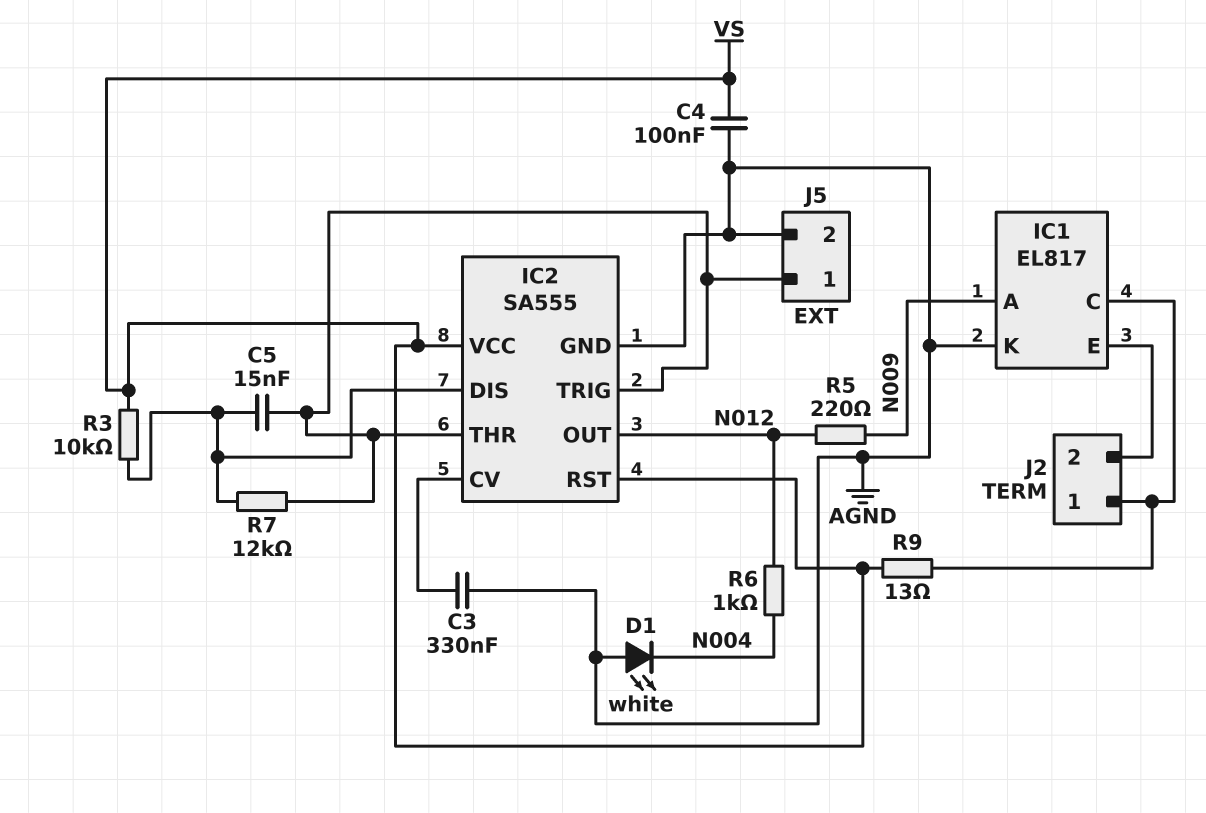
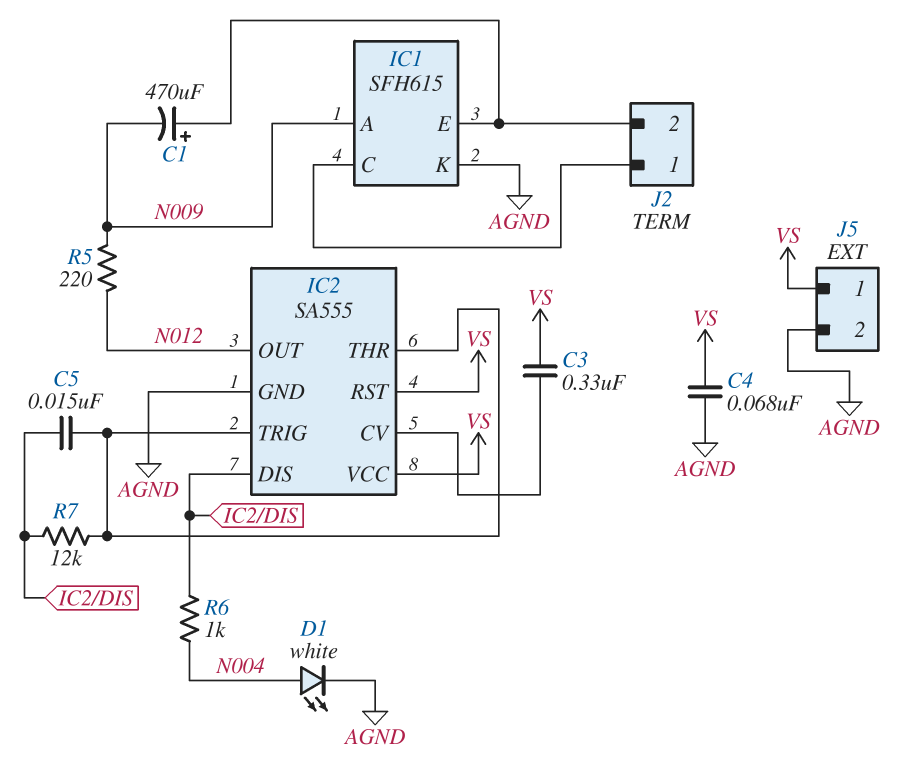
C1: none -> 470uF (plus IC1/E, minus N009)
C3: 330nF (AGND, IC2/CV) -> 330nF (IC2/CV, VS)
C4: 100nF (AGND, VS) -> 68nF (AGND, VS)
D1: LED white (A AGND, K N004) -> LED white (A N004, K AGND)
IC1: EL817 -> SFH615
J5 pin 1: IC2/THR -> VS
R3: 10k (IC2/DIS, VS) -> none
R6: 1k (N004, N012) -> 1k (IC2/DIS, N004)
R9: 13 (IC1/C, VS) -> none

